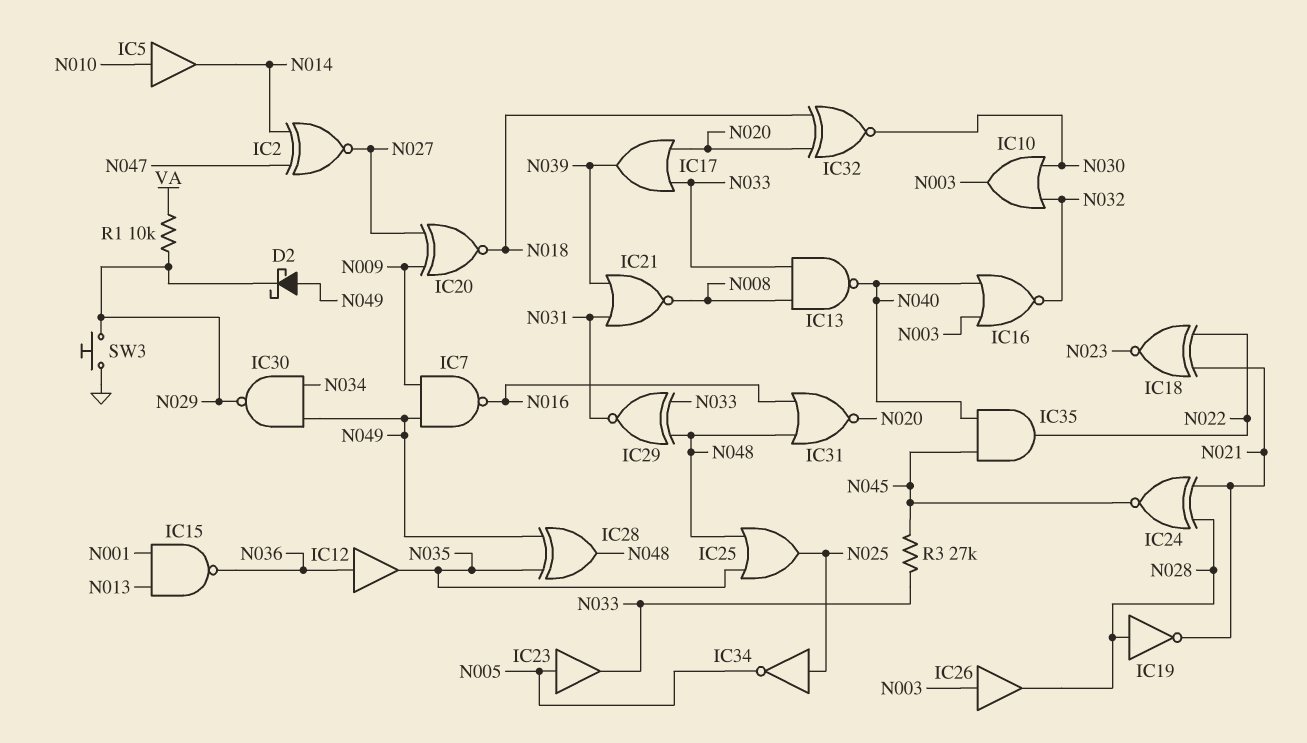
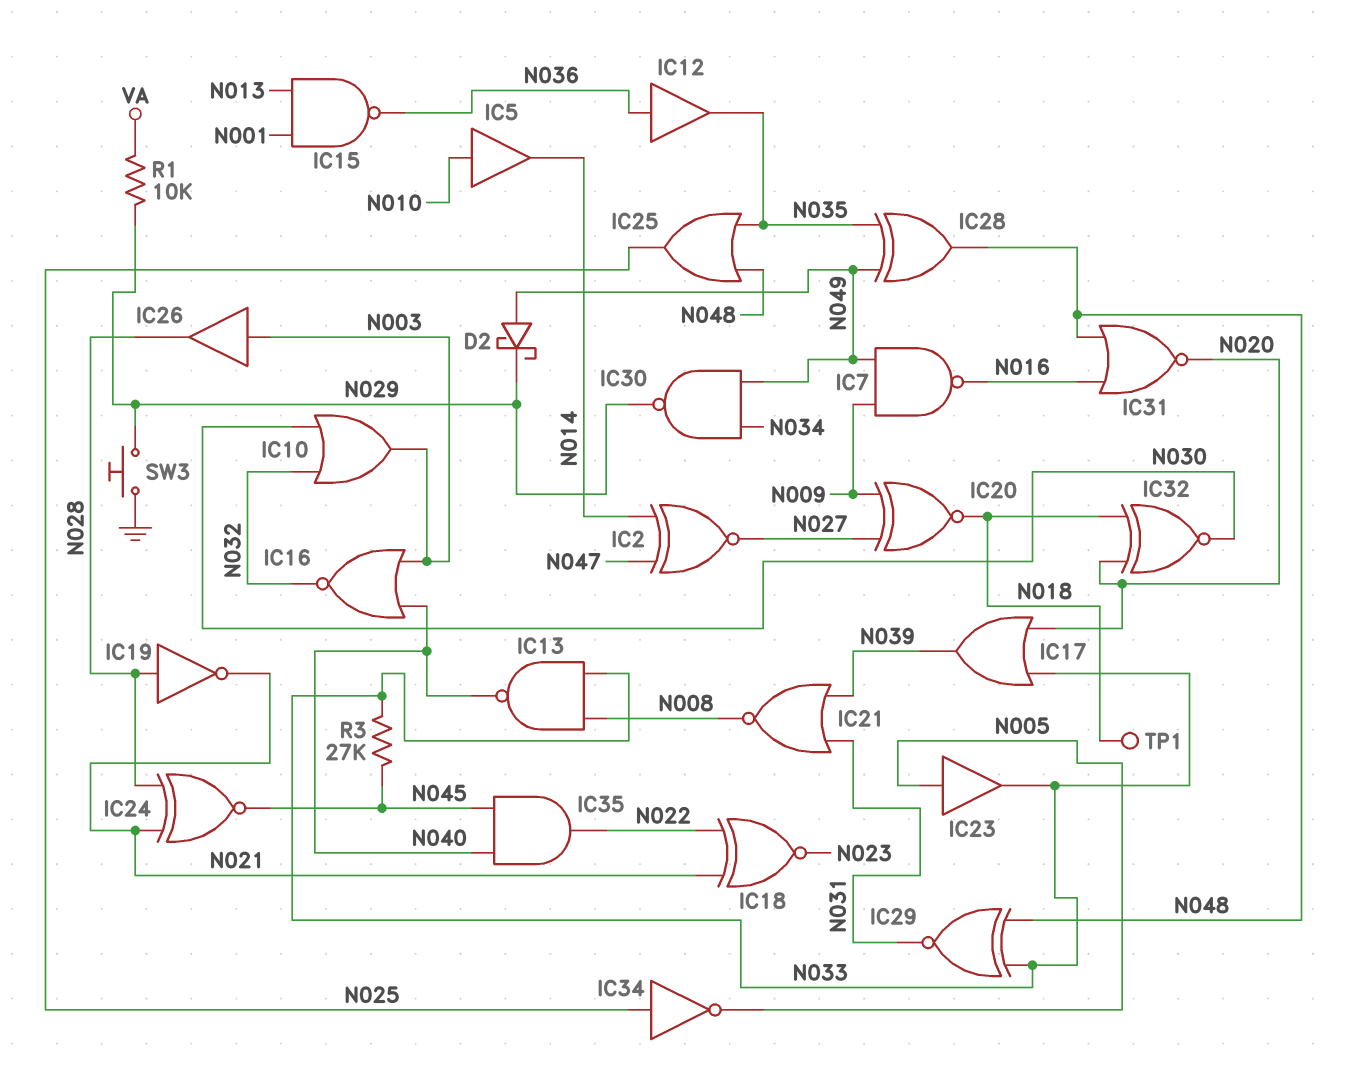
TP1: none -> test point (N018)

